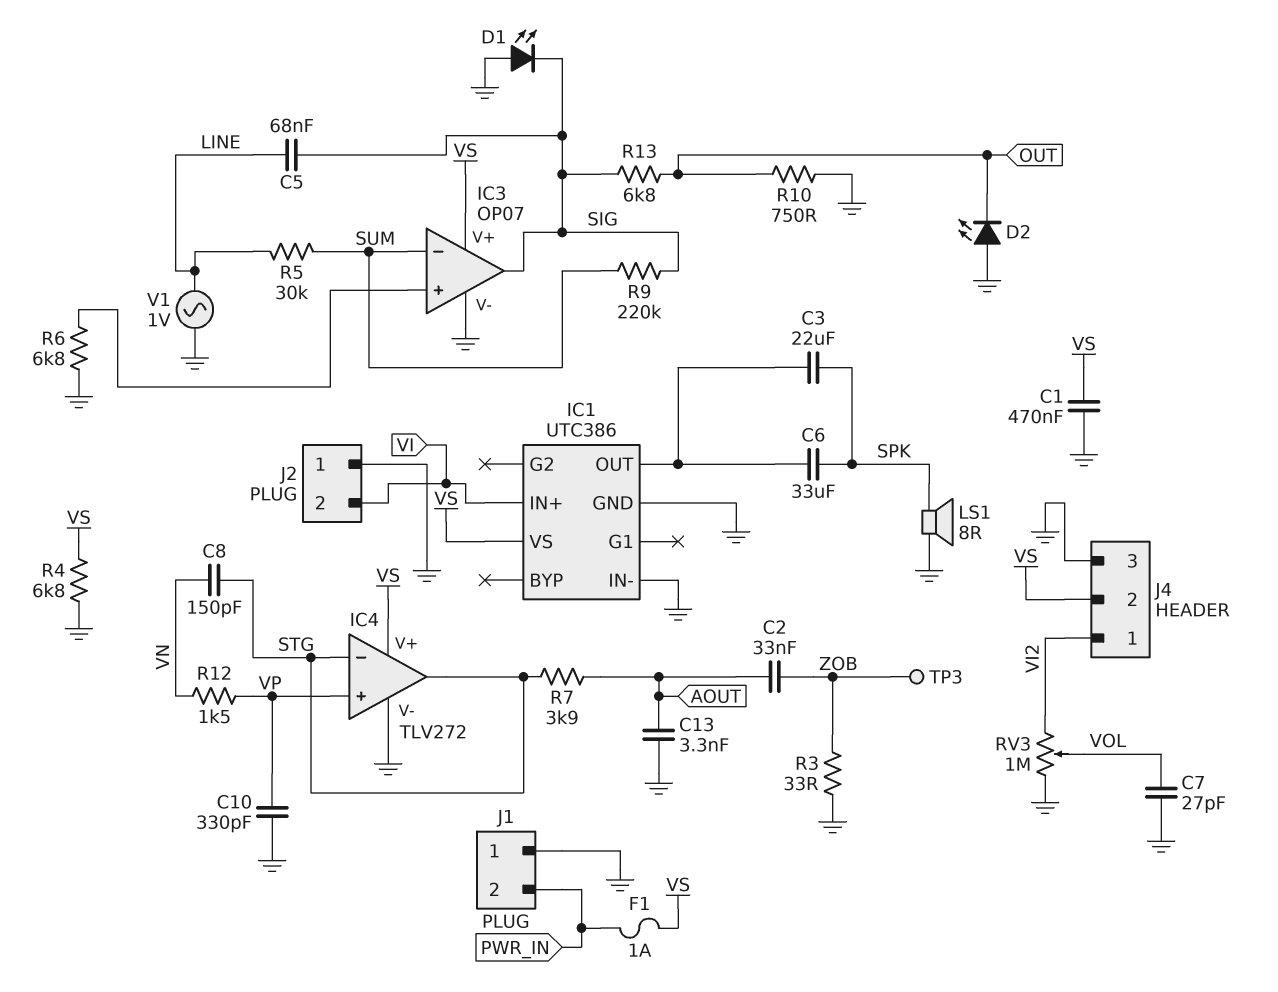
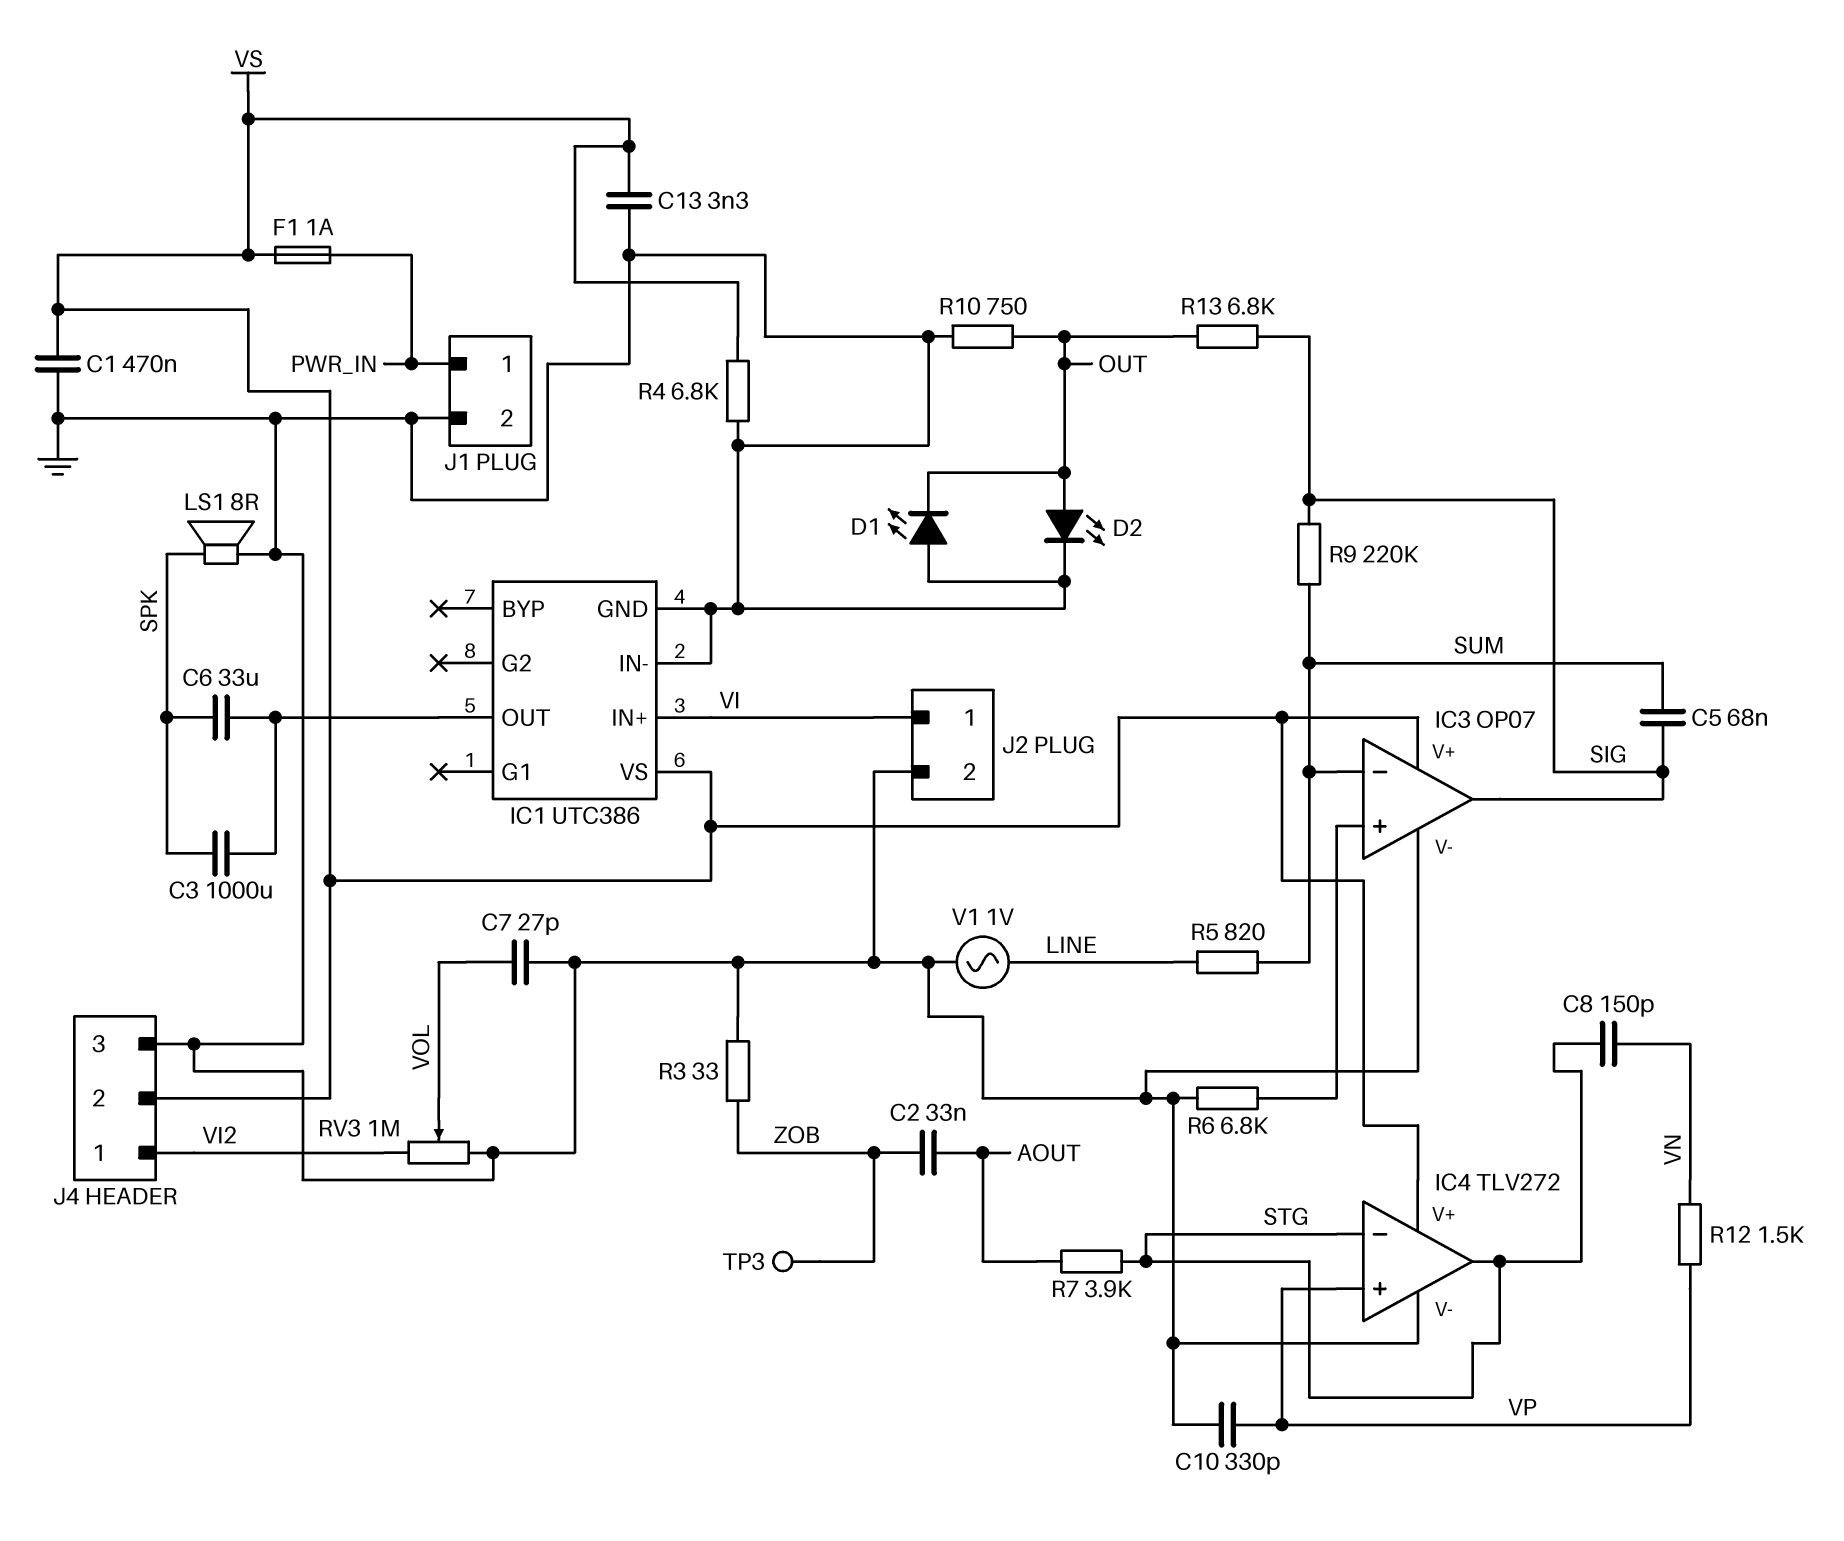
C3: 22uF (IC1/OUT, SPK) -> 1000uF (IC1/OUT, SPK)
C5: 68nF (LINE, SIG) -> 68nF (SIG, SUM)
C13: 3.3nF (AOUT, GND) -> 3.3nF (GND, VS)
D1: LED (A GND, K SIG) -> LED (A GND, K OUT)
D2: LED (A GND, K OUT) -> LED (A OUT, K GND)
J1 pin 1: GND -> PWR_IN
J1 pin 2: PWR_IN -> GND
J2 pin 1: GND -> VI
J2 pin 2: VI -> GND
R5: 30k (LINE, SUM) -> 820 (LINE, SUM)

